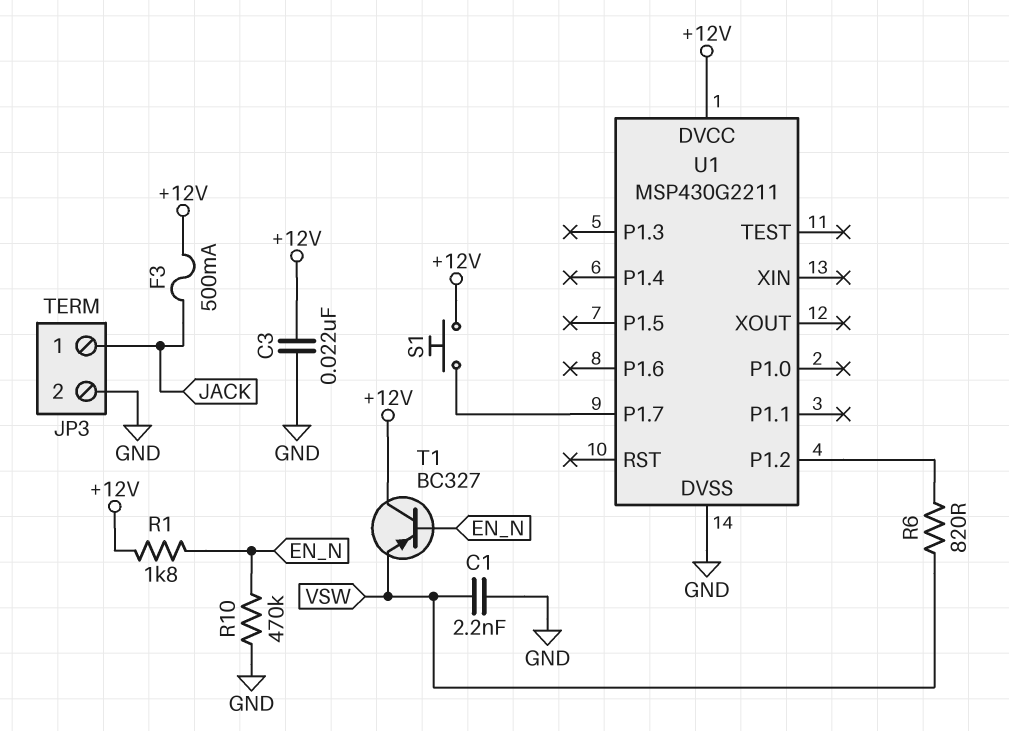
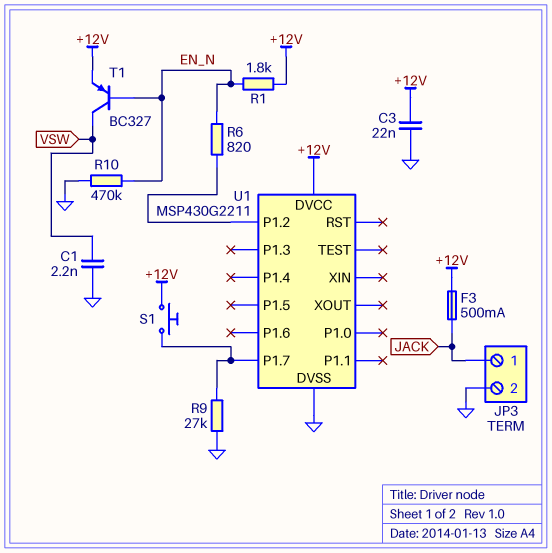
R6: 820 (U1/P1.2, VSW) -> 820 (EN_N, U1/P1.2)
R9: none -> 27k (GND, U1/P1.7)
T1: PNP BC327 (B EN_N, C +12V, E VSW) -> PNP BC327 (B EN_N, C VSW, E +12V)

